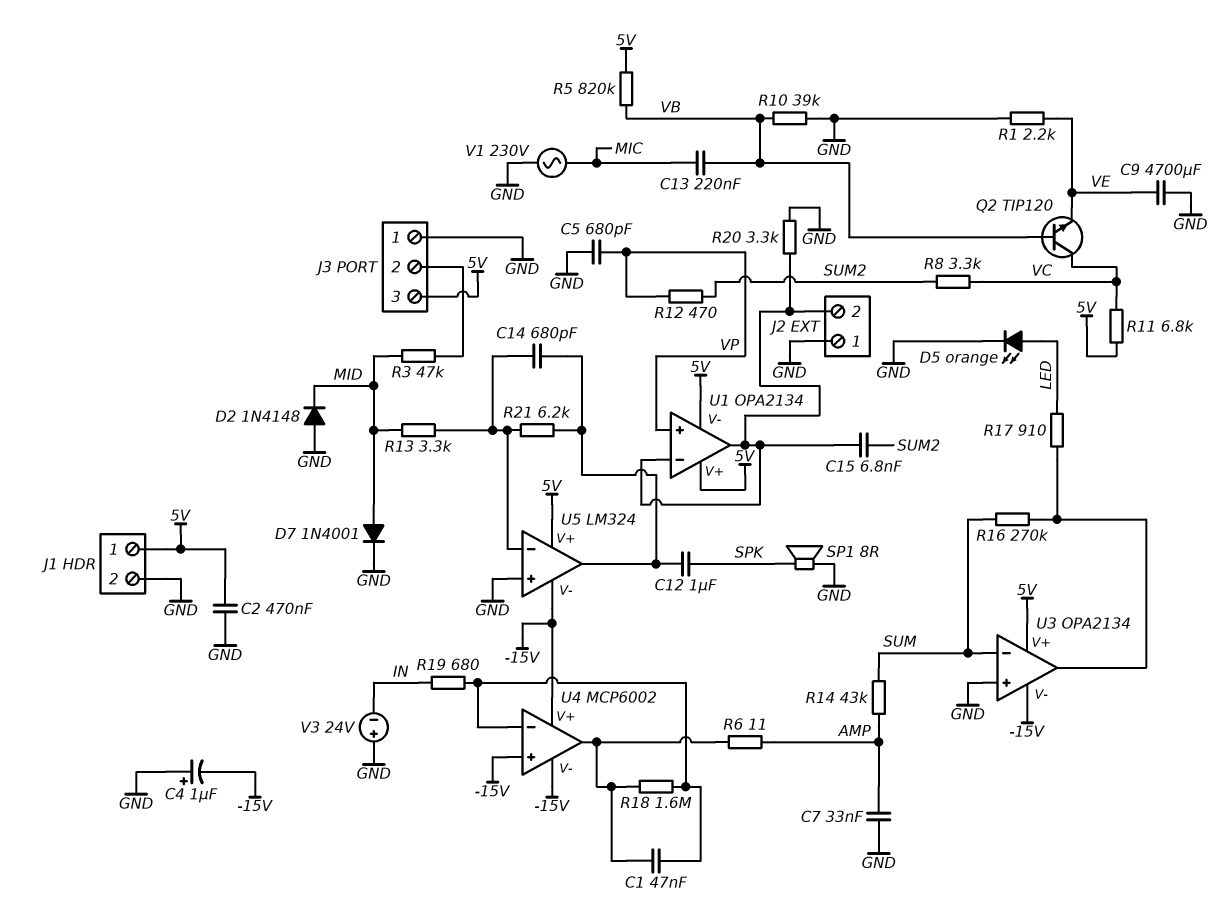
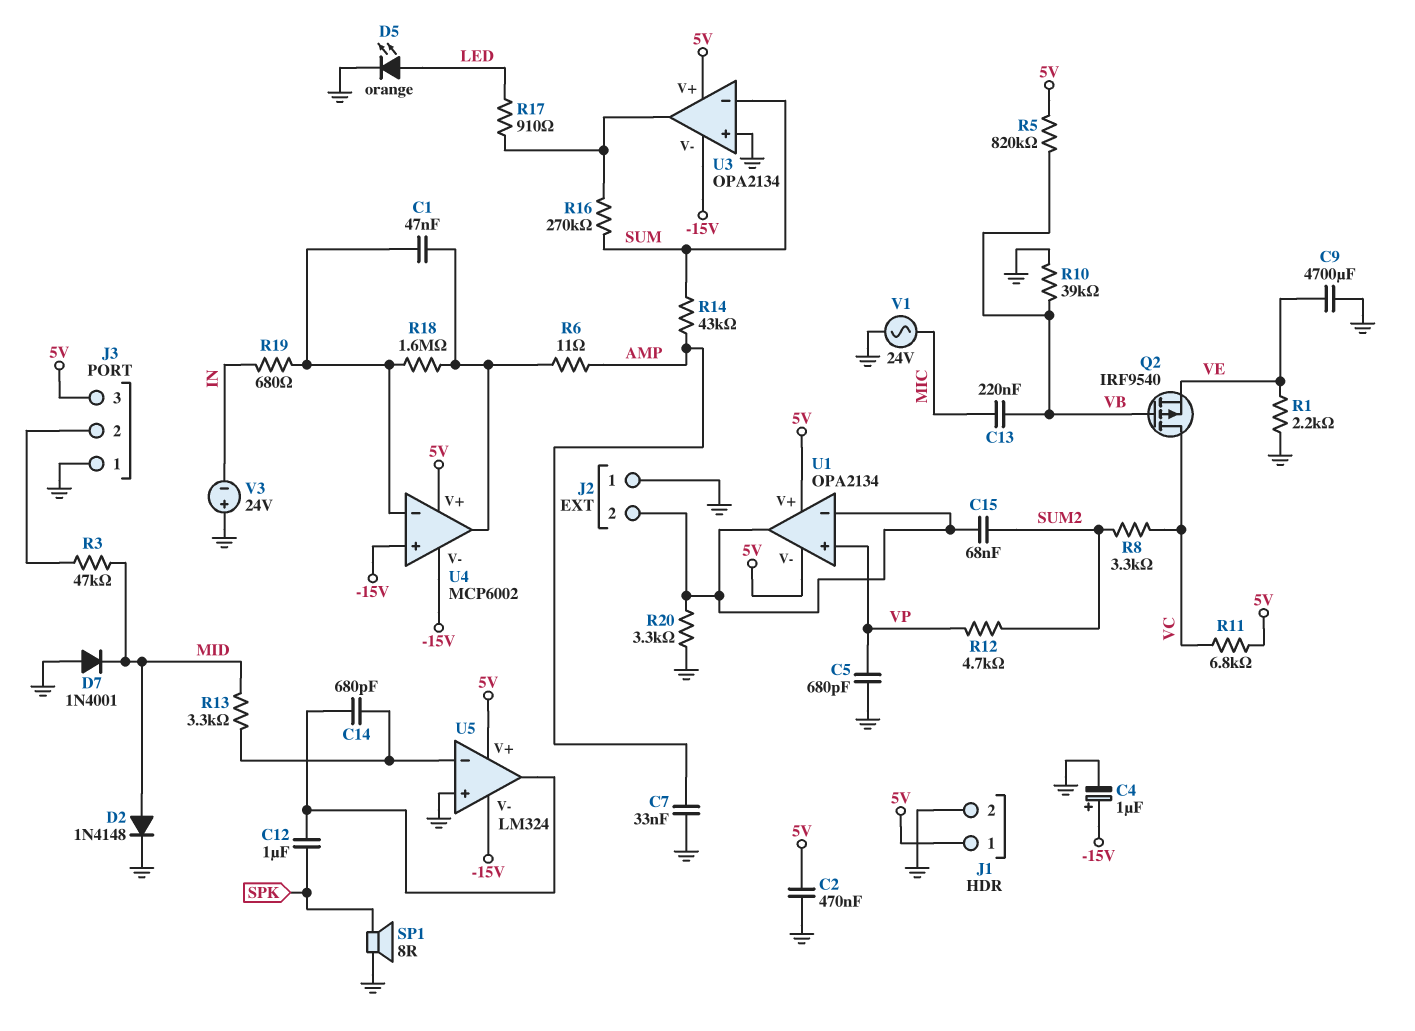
C4: 1uF (plus GND, minus -15V) -> 1uF (plus -15V, minus GND)
C15: 6.8nF (J2/2, SUM2) -> 68nF (J2/2, SUM2)
D2: diode 1N4148 (A GND, K MID) -> diode 1N4148 (A MID, K GND)
D7: diode 1N4001 (A MID, K GND) -> diode 1N4001 (A GND, K MID)
Q2: NPN TIP120 (B VB, C VC, E VE) -> PMOS IRF9540 (G VB, D VC, S VE)
R12: 470 (SUM2, VP) -> 4.7k (SUM2, VP)
R21: 6.2k (U5/in-, U5/out) -> none
U4 pin V+: -15V -> 5V
V1: AC 230V (GND, MIC) -> AC 24V (GND, MIC)

